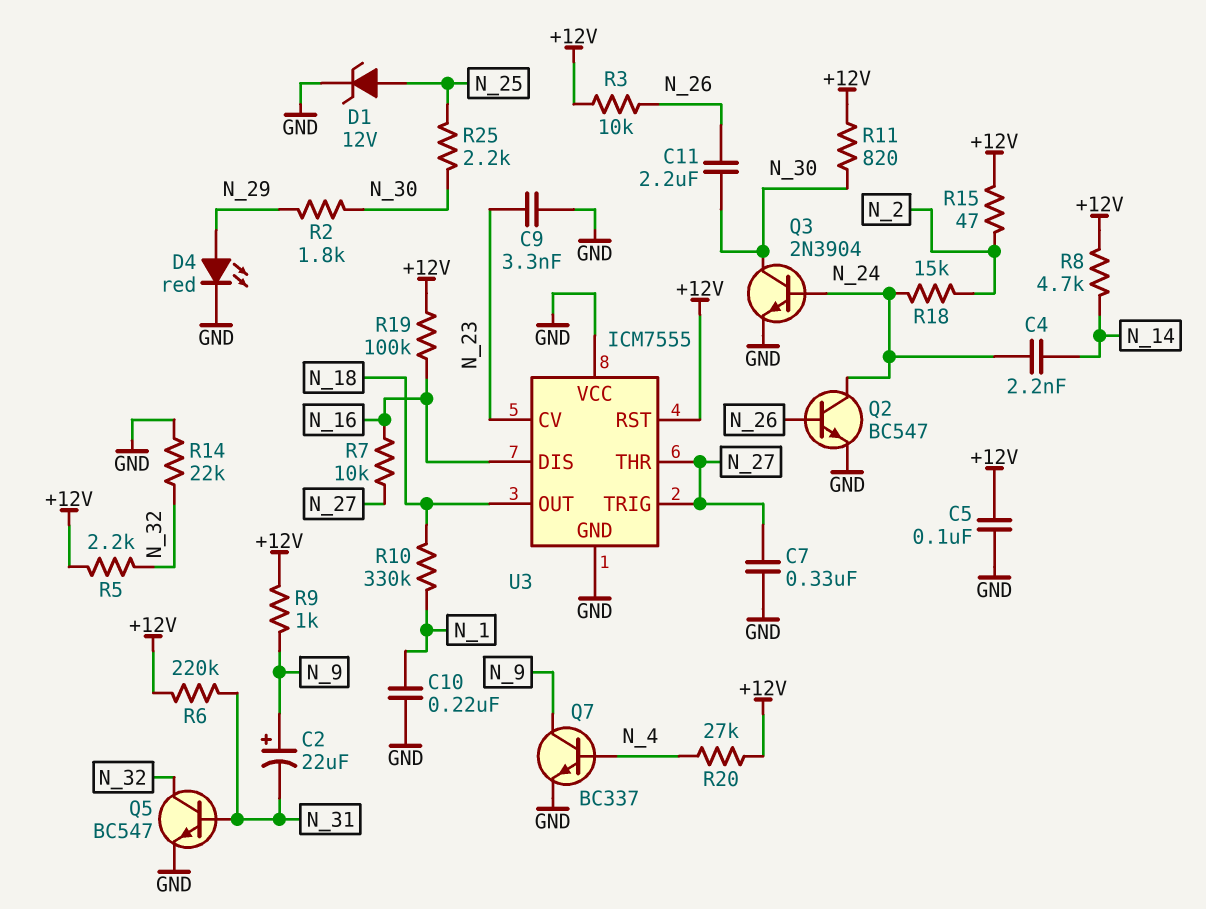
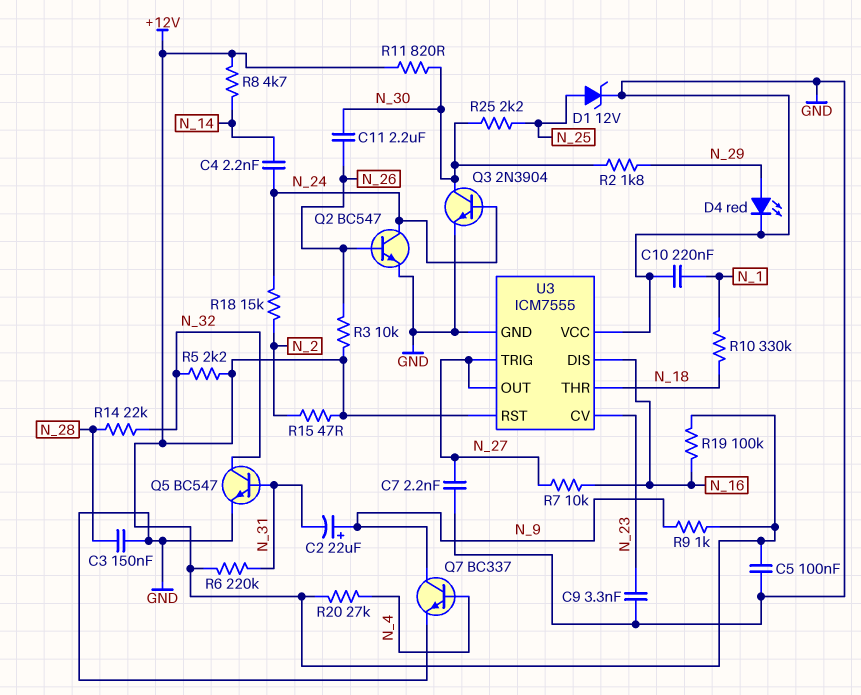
C3: none -> 150nF (GND, N_28)
C7: 330nF (GND, N_27) -> 2.2nF (GND, N_27)
R14: 22k (GND, N_32) -> 22k (N_28, N_32)
U3 pin OUT: N_18 -> N_27
U3 pin THR: N_27 -> N_18

